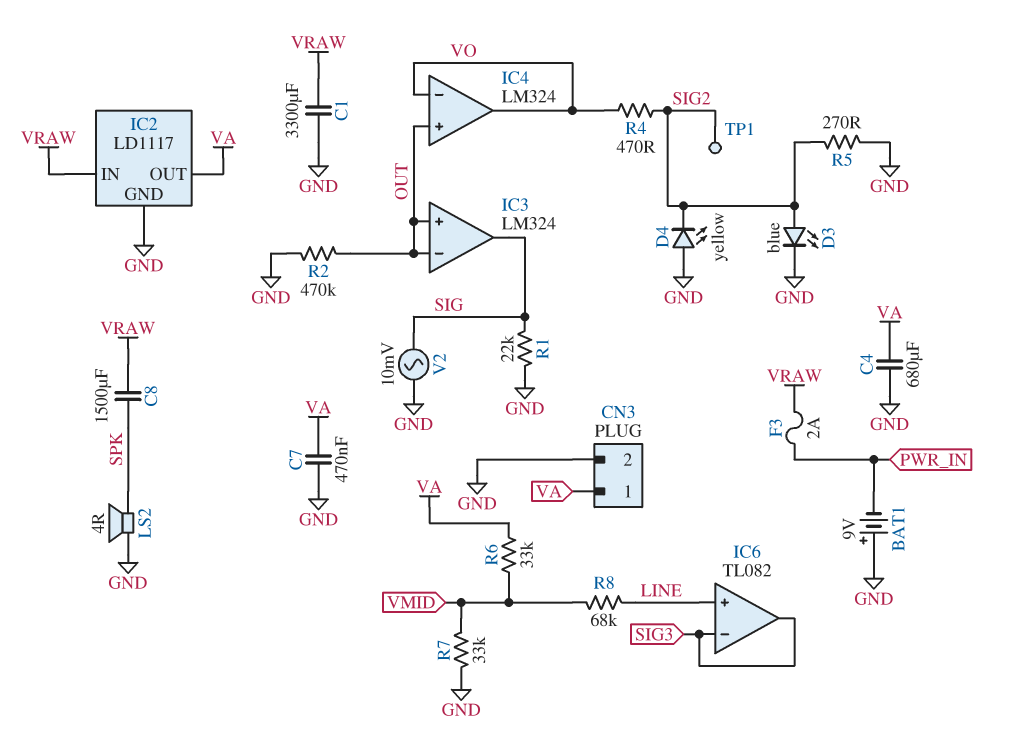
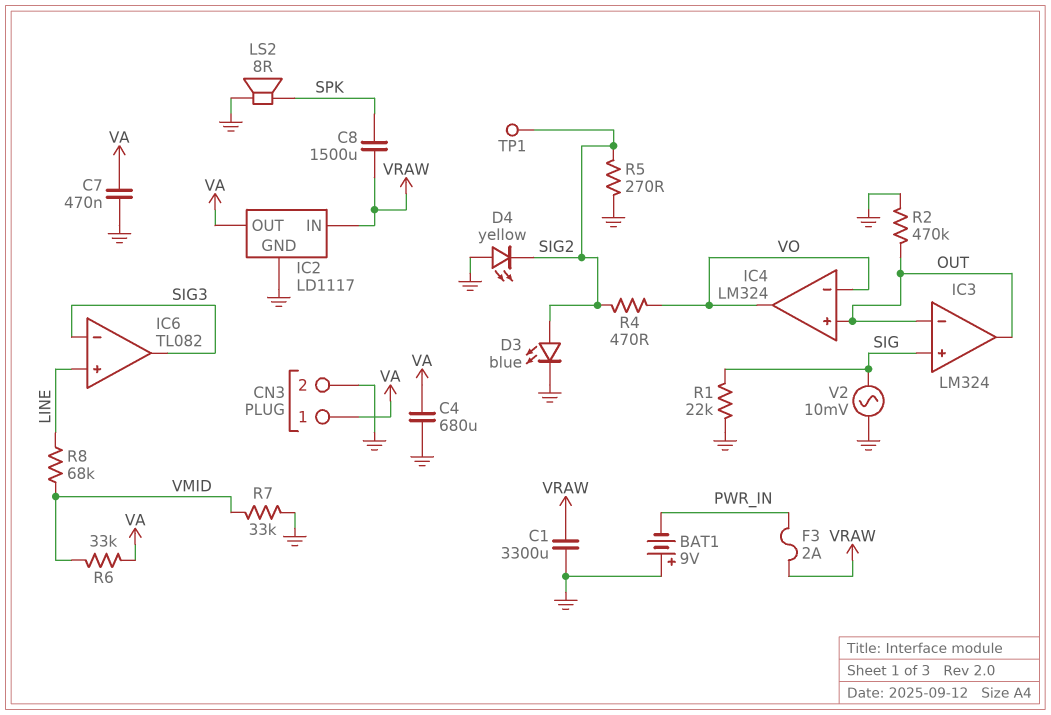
IC3 pin in+: OUT -> SIG
IC3 pin out: SIG -> OUT
LS2: speaker 4R (GND, SPK) -> speaker 8R (GND, SPK)

